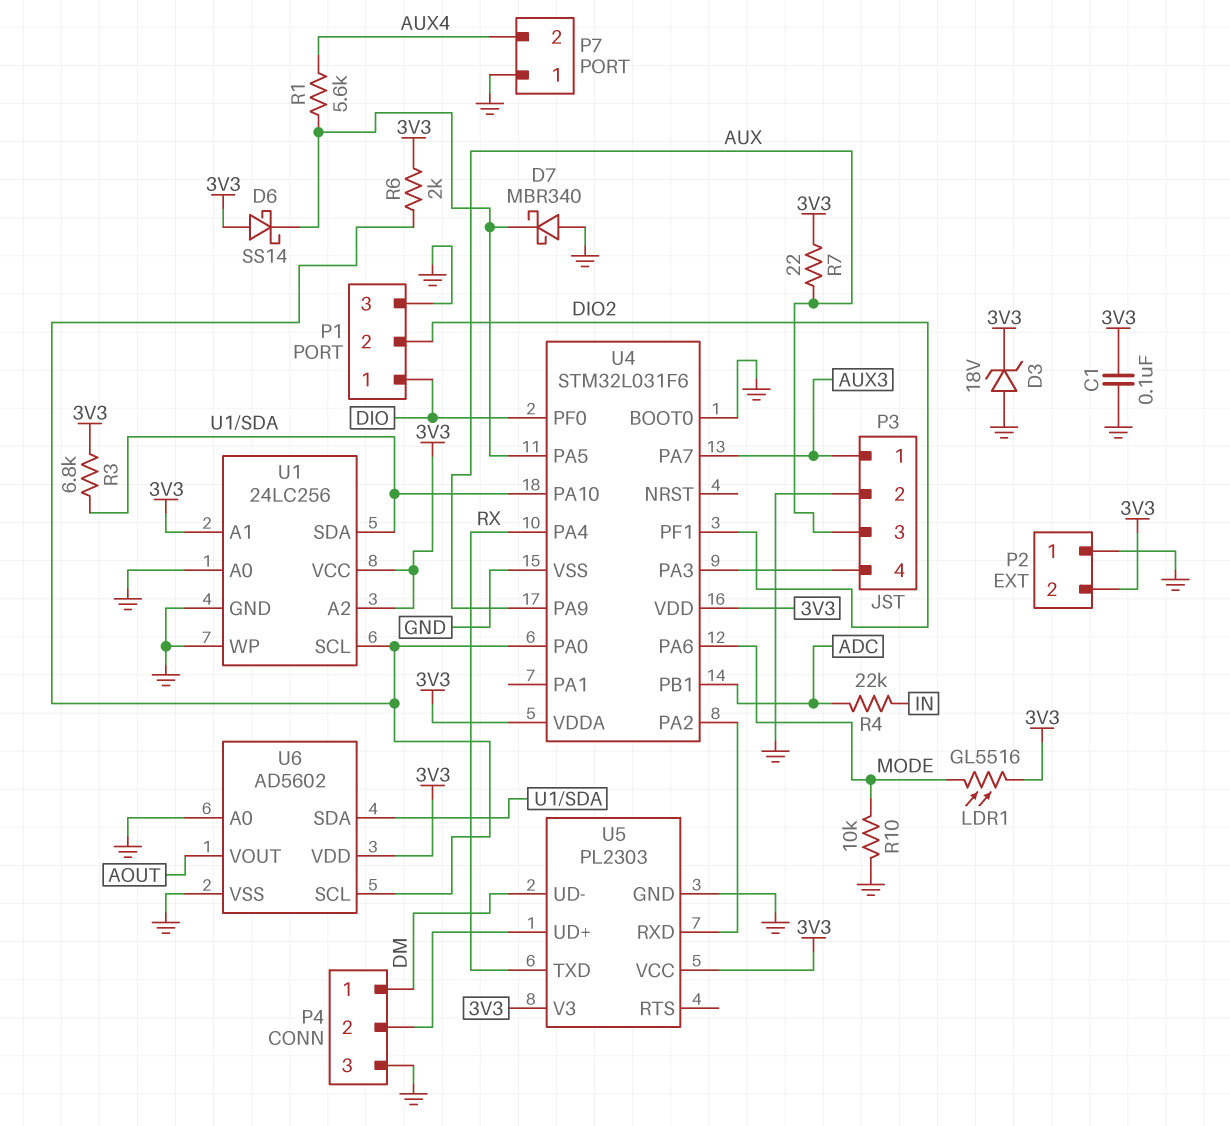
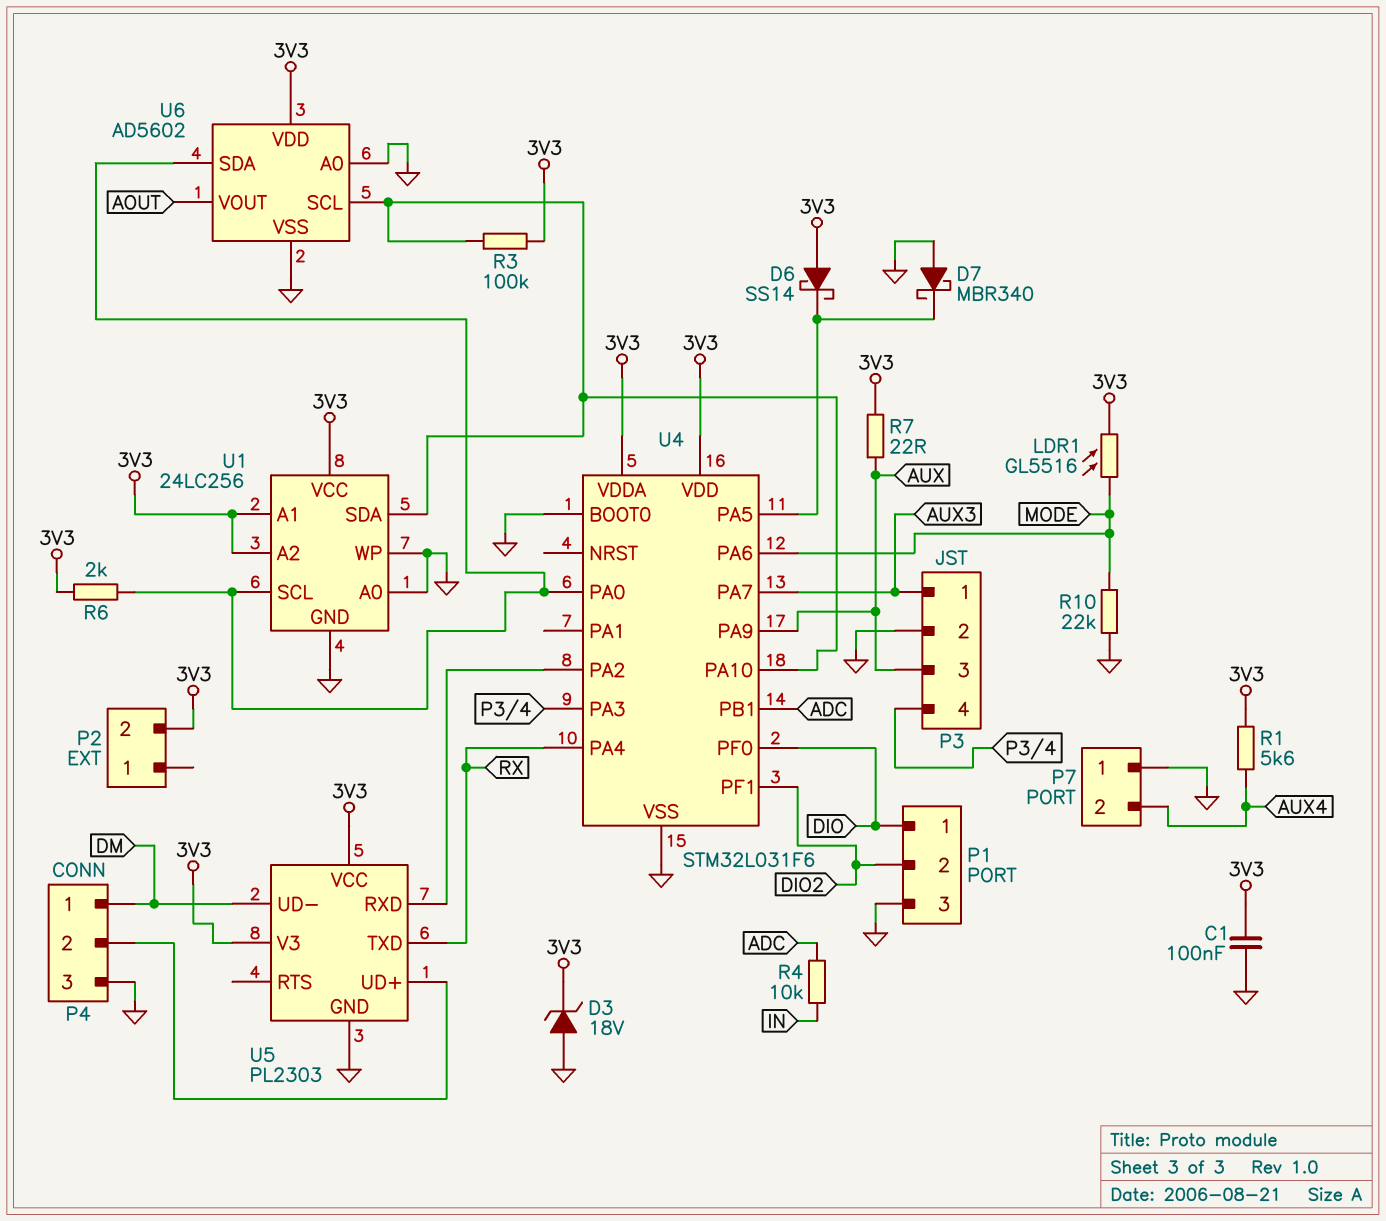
P2 pin 1: GND -> none
R1: 5.6k (AUX4, U4/PA5) -> 5.6k (3V3, AUX4)
R3: 6.8k (3V3, U1/SDA) -> 100k (3V3, U1/SDA)
R4: 22k (ADC, IN) -> 10k (ADC, IN)
R10: 10k (GND, MODE) -> 22k (GND, MODE)
U6 pin SCL: U1/SCL -> U1/SDA
U6 pin SDA: U1/SDA -> U1/SCL

